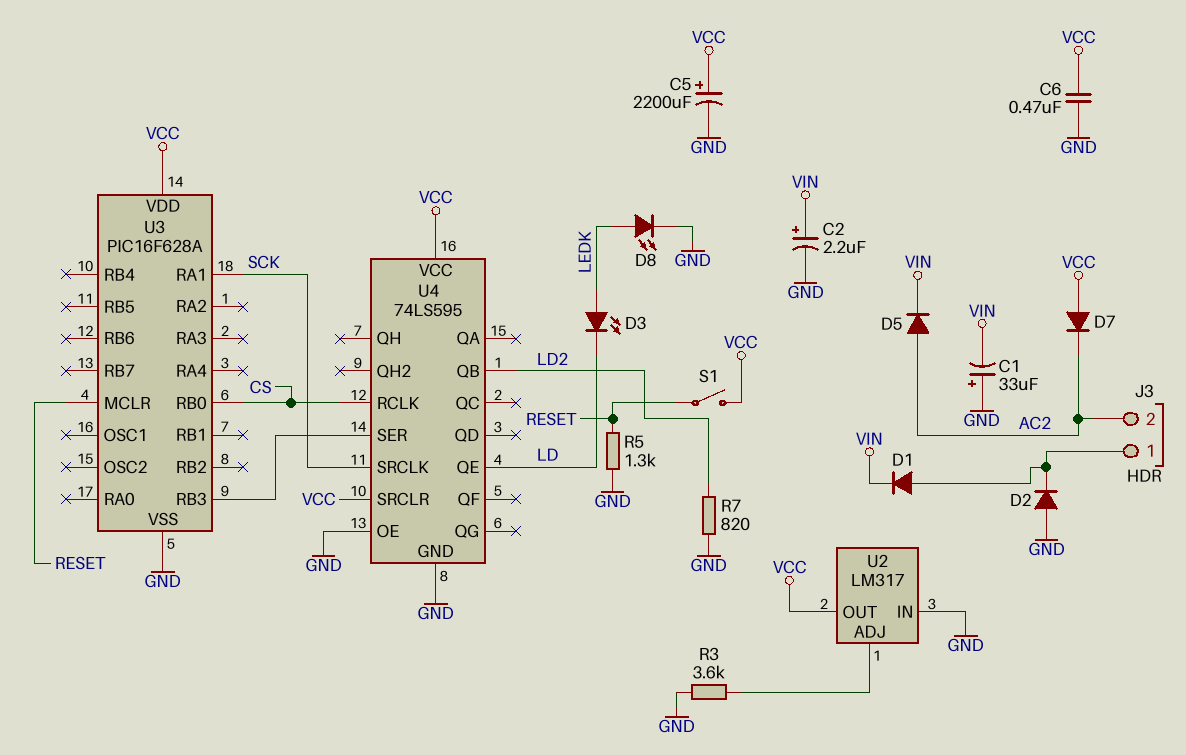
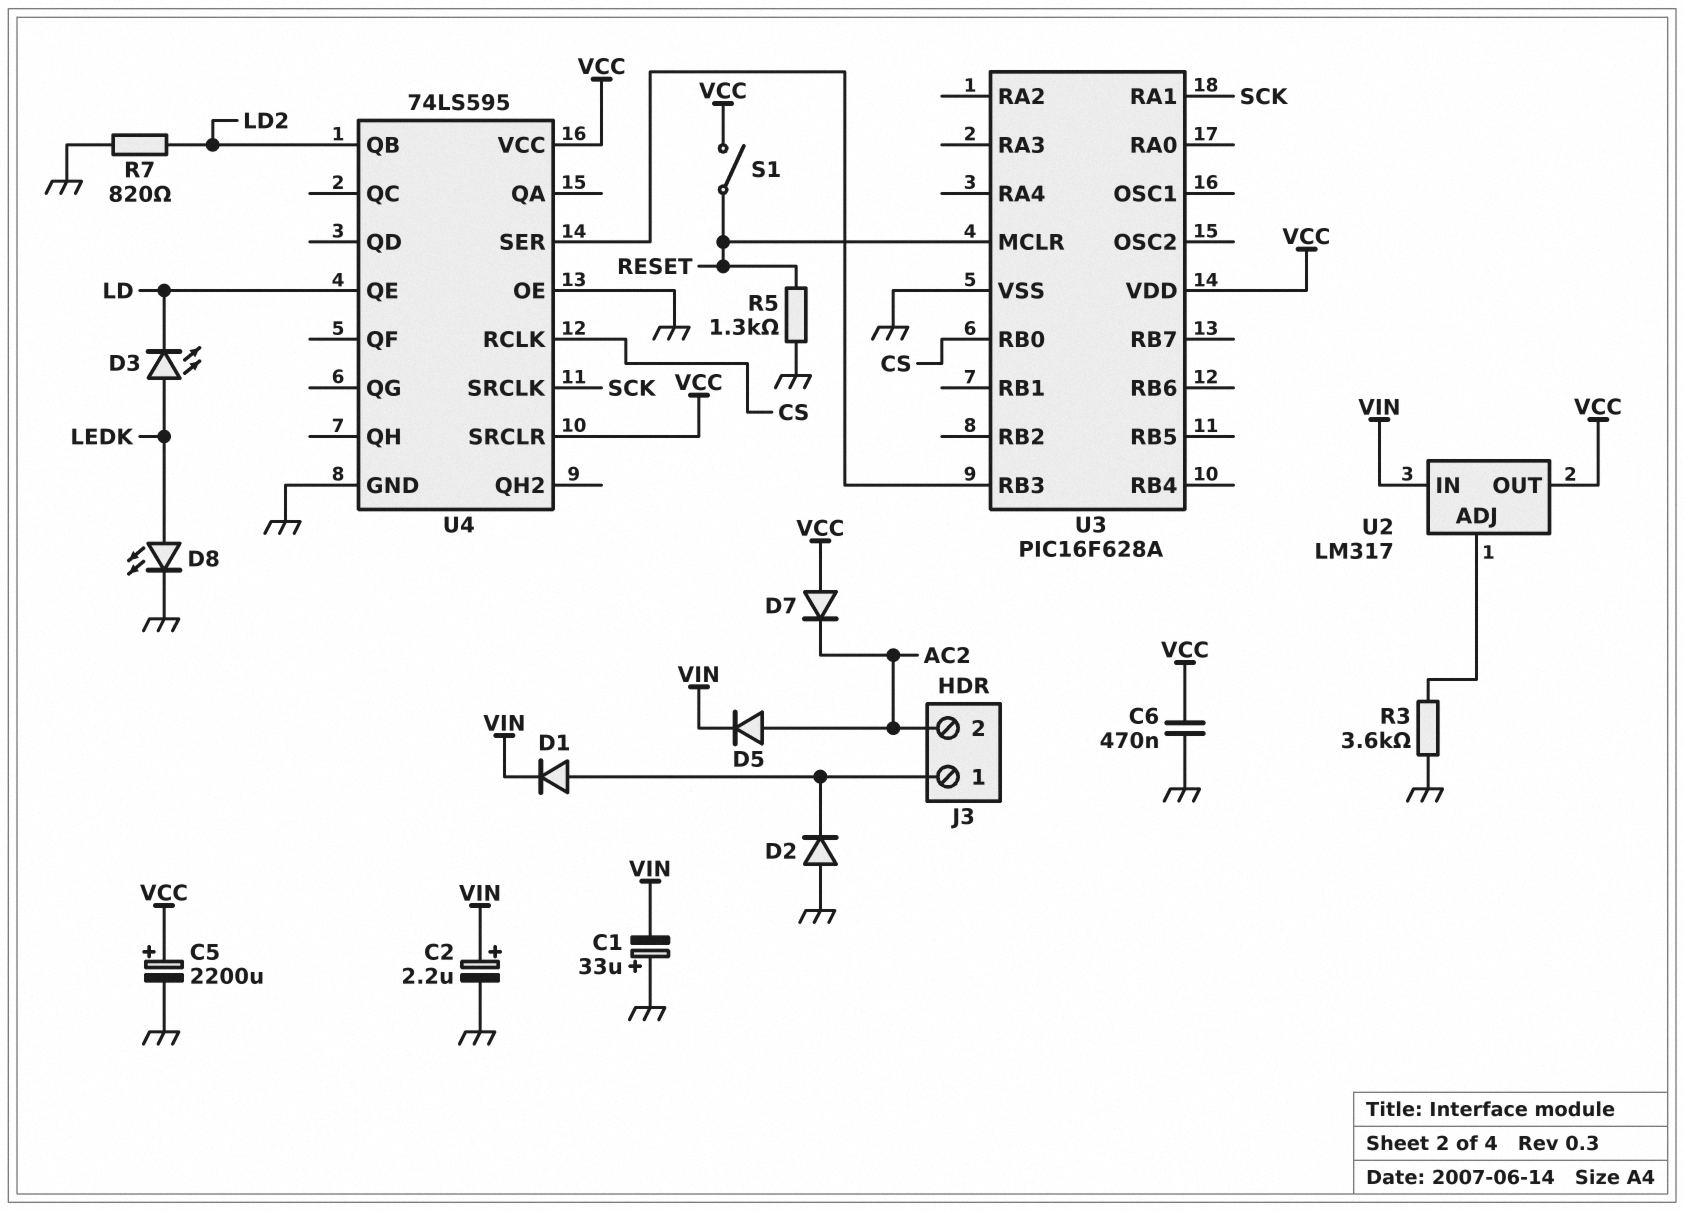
U2 pin IN: GND -> VIN

